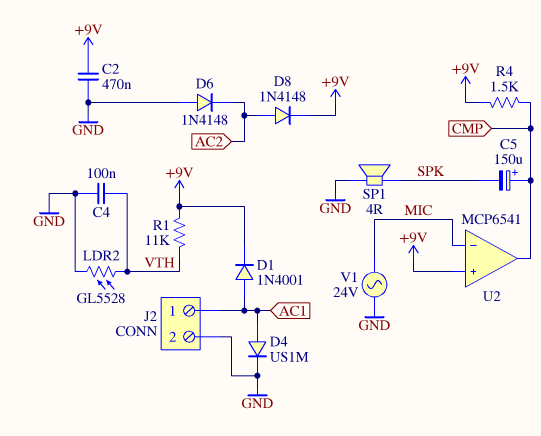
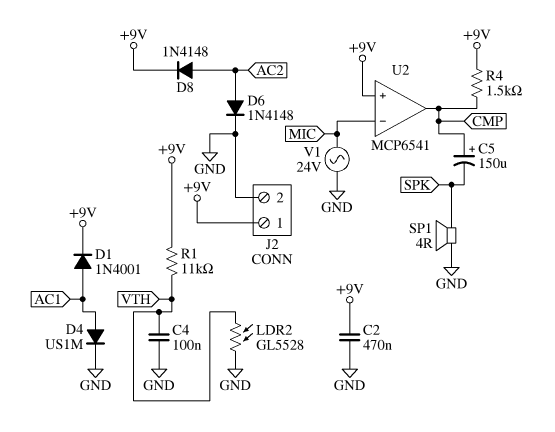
D6: diode 1N4148 (A GND, K AC2) -> diode 1N4148 (A AC2, K GND)
J2 pin 1: AC1 -> +9V

